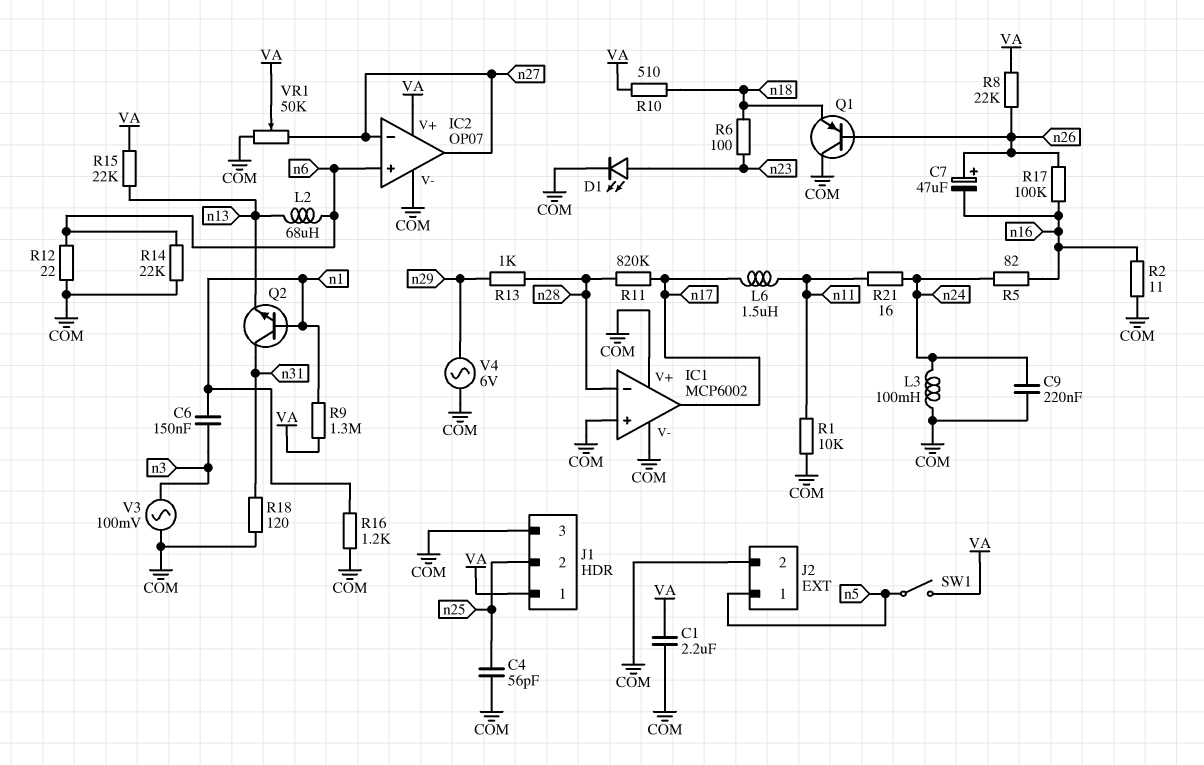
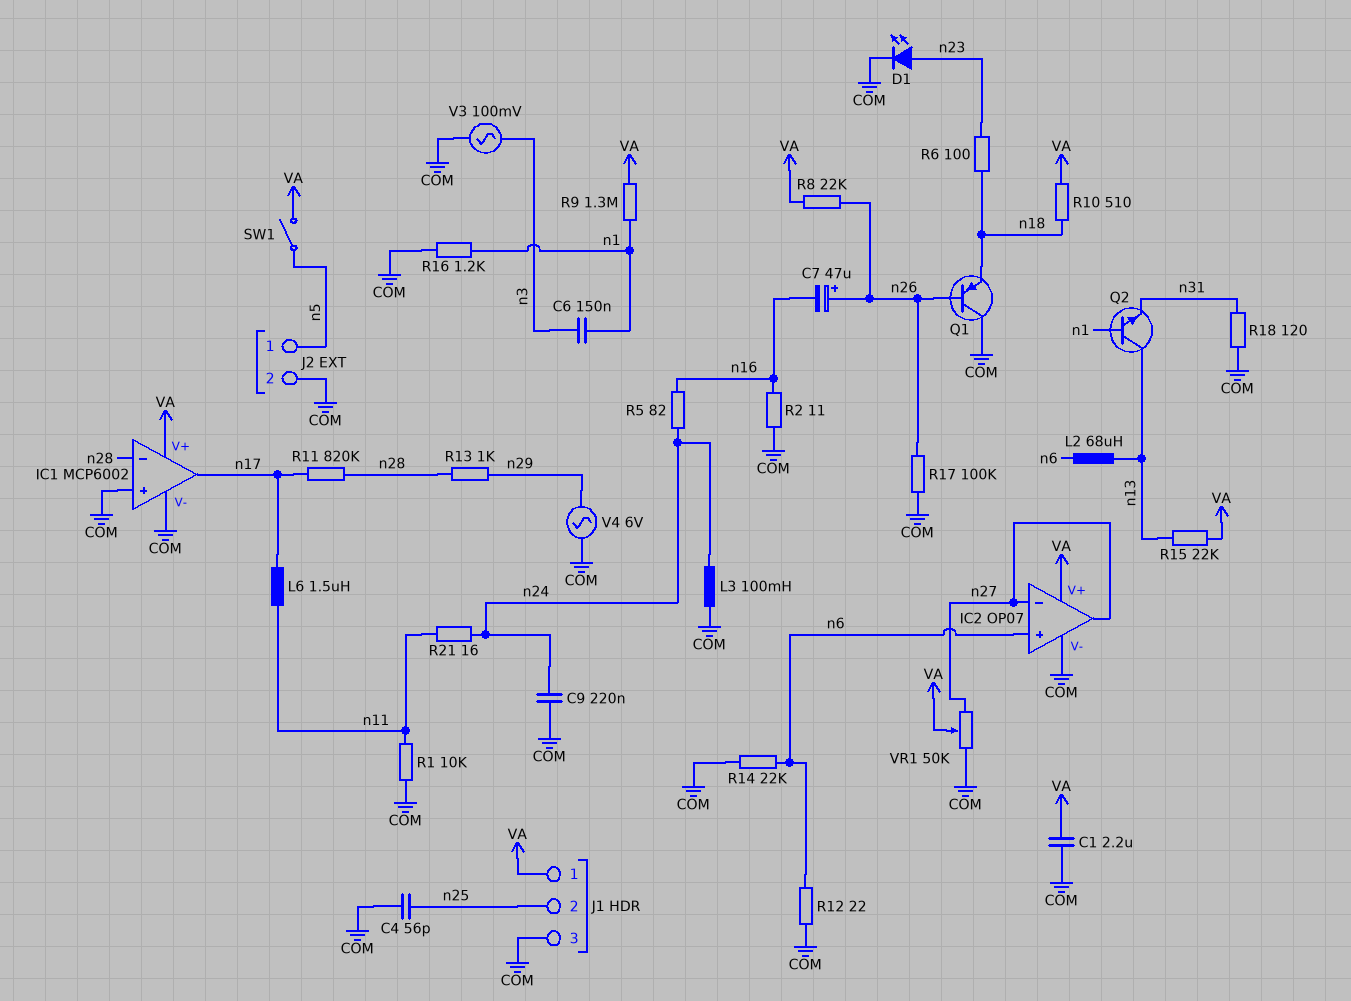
IC1 pin V+: COM -> VA
Q2: NPN (B n1, C n31, E n13) -> NPN (B n1, C n13, E n31)
R17: 100k (n16, n26) -> 100k (COM, n26)

